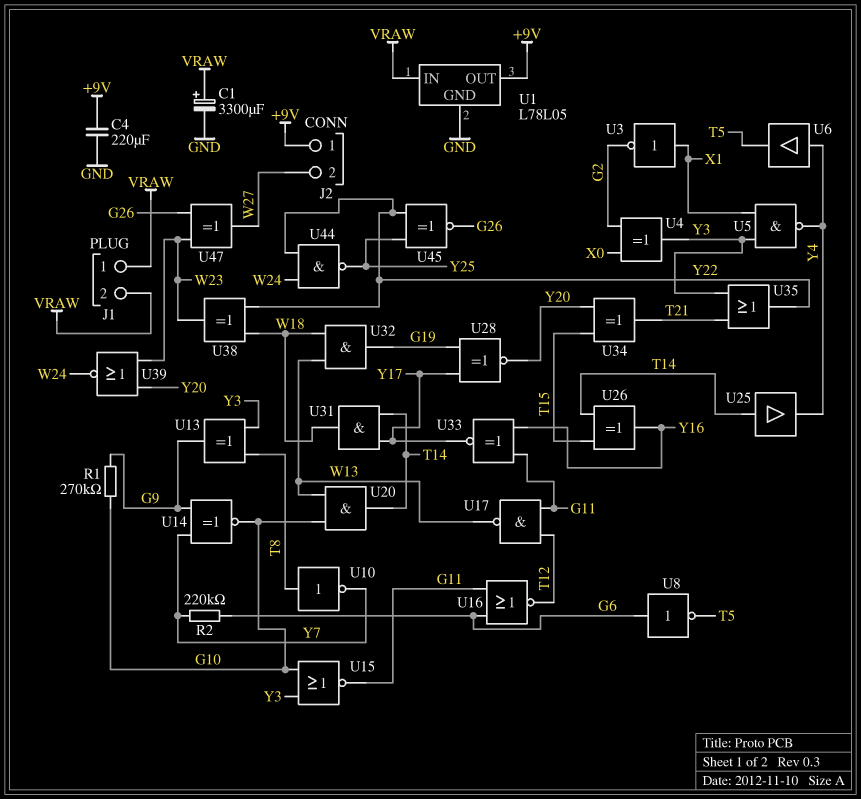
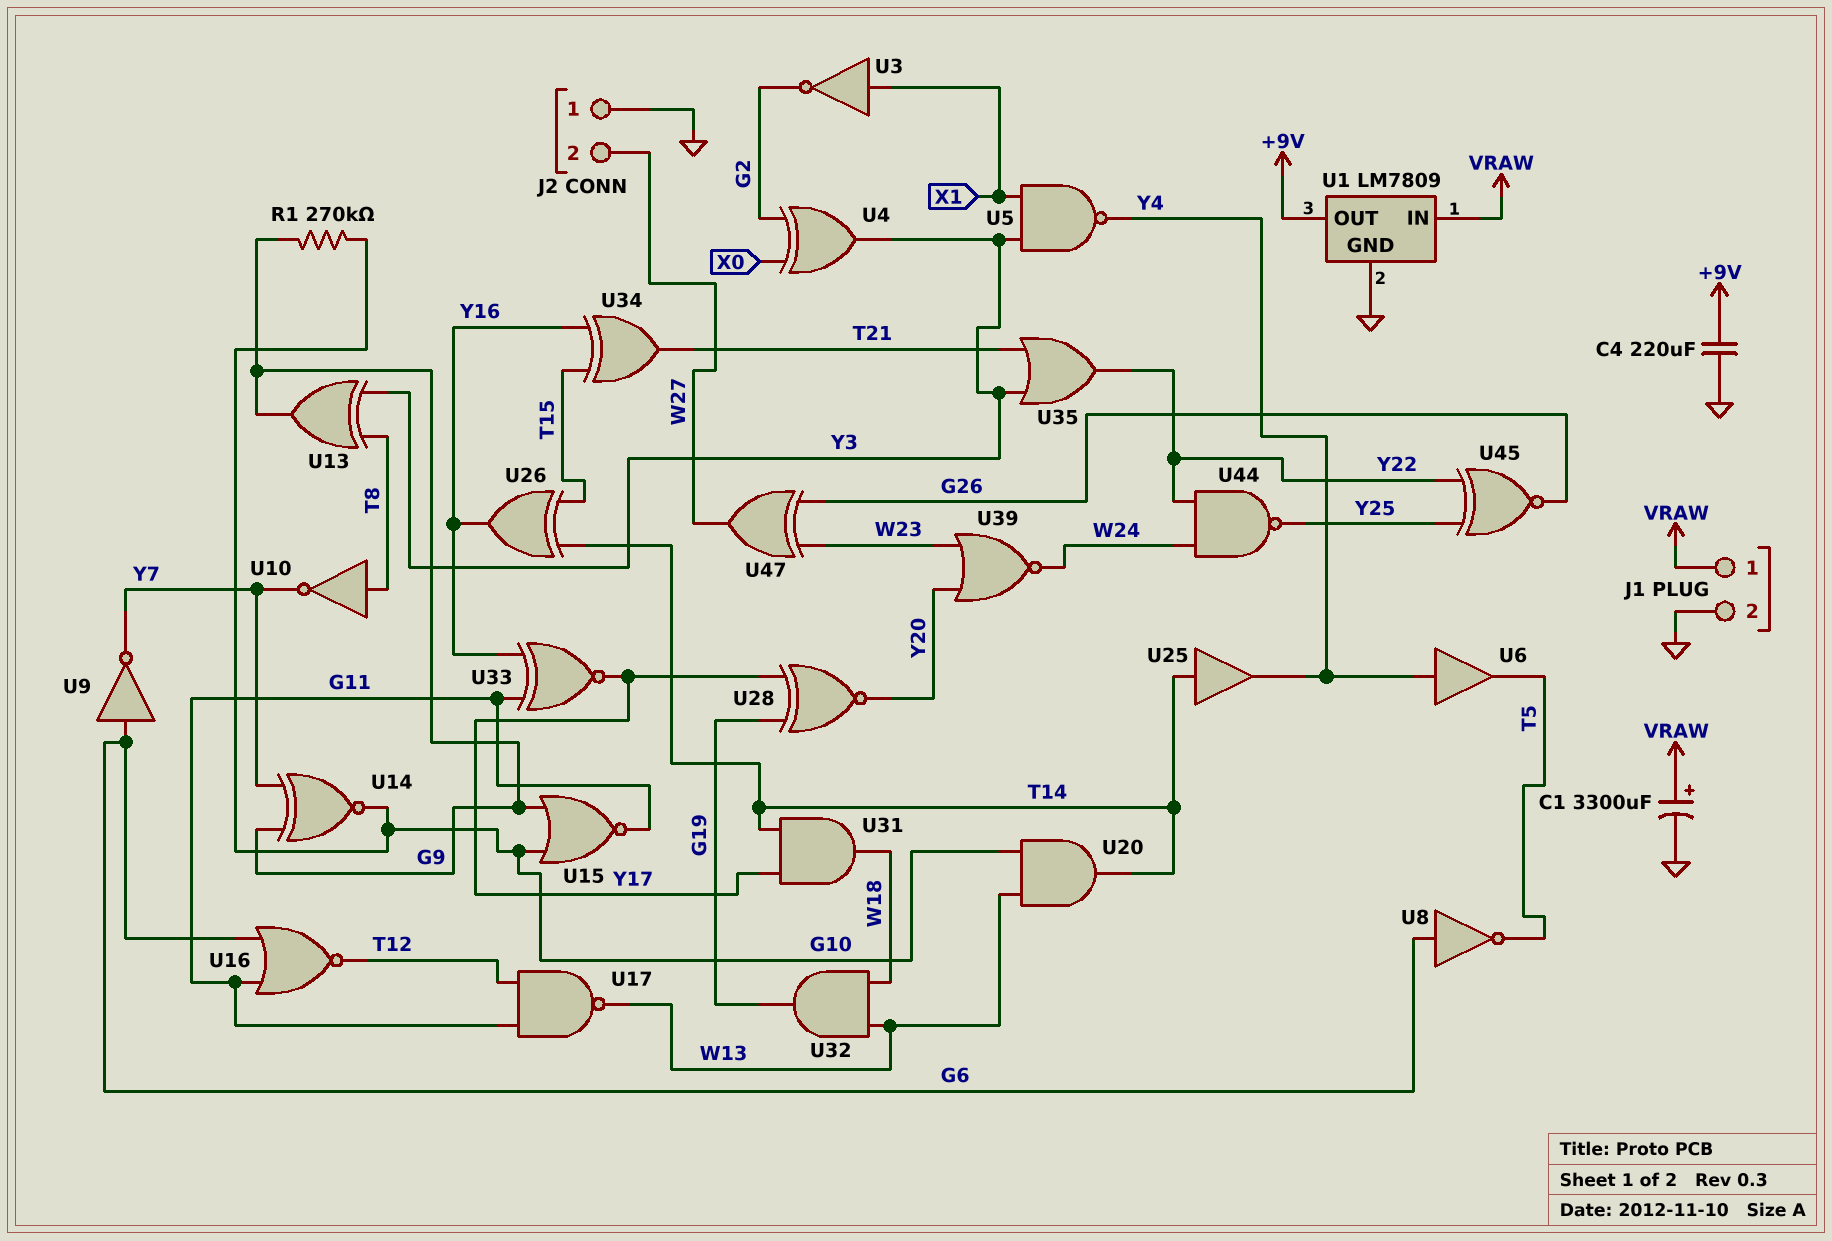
J1 pin 2: VRAW -> GND
J2 pin 1: +9V -> GND
R2: 220k (G6, Y7) -> none
U1: L78L05 -> LM7809
U9: none -> NOT (in G6, out Y7)
U15: NOR (in G10, in Y3, out G11) -> NOR (in G9, in G10, out G11)
U34: XOR (in T15, in Y20, out T21) -> XOR (in T15, in Y16, out T21)
U38: XOR (in W18, in Y22, out W23) -> none

